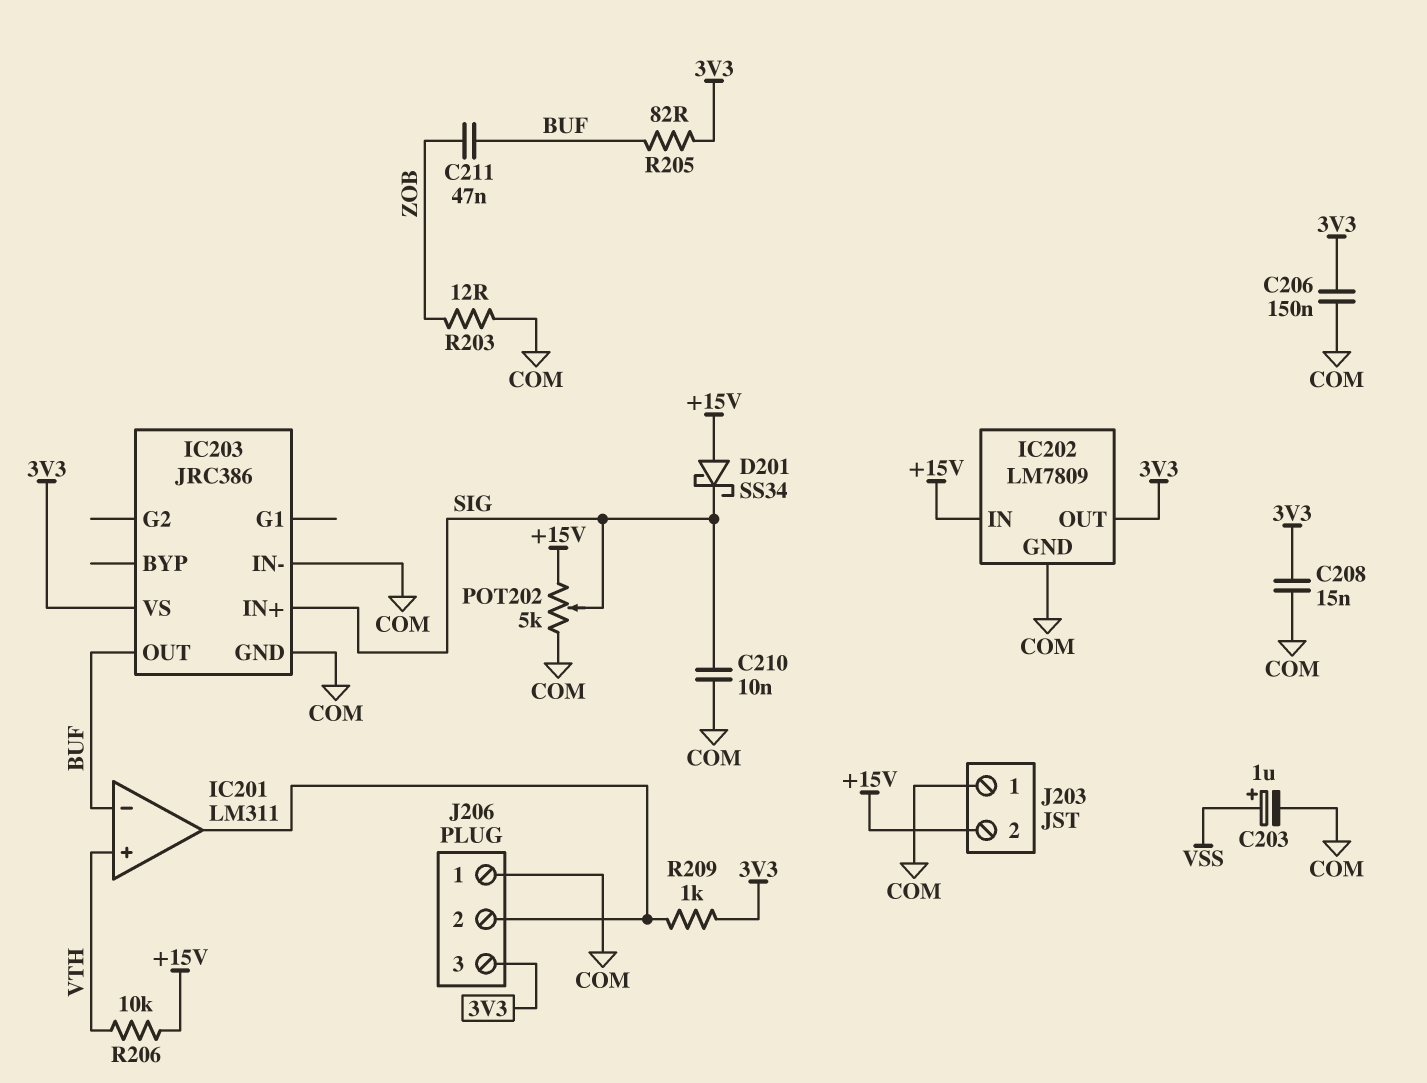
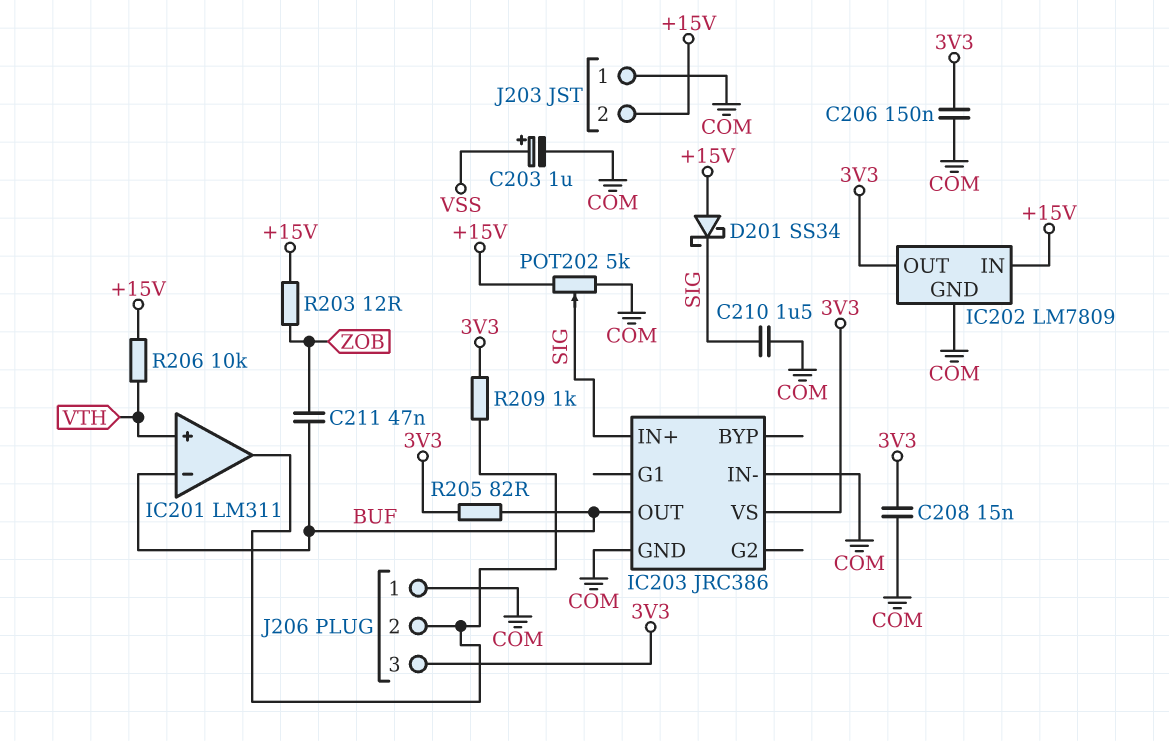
C210: 10nF (COM, SIG) -> 1.5uF (COM, SIG)
R203: 12 (COM, ZOB) -> 12 (+15V, ZOB)

